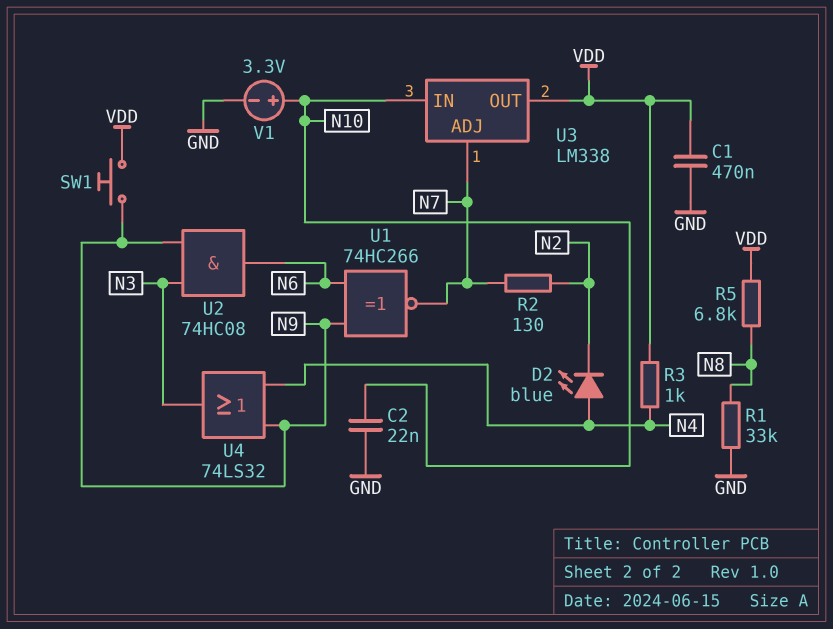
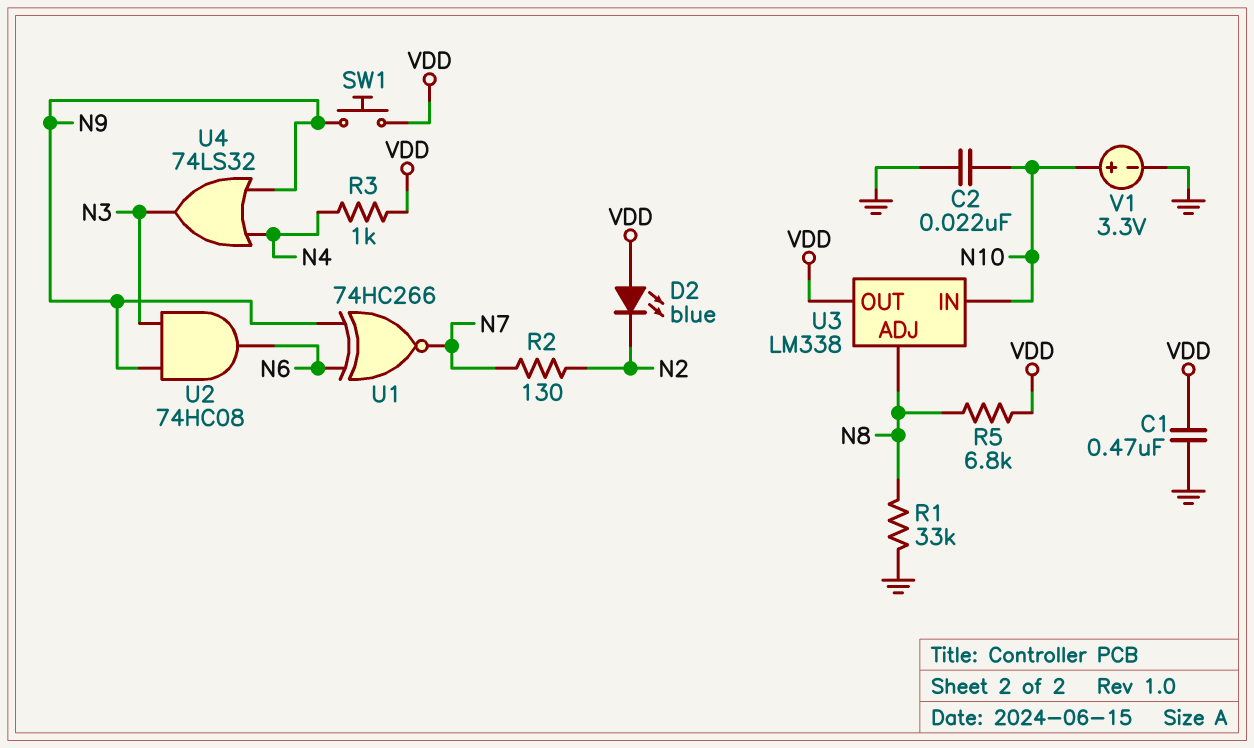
D2: LED blue (A N4, K N2) -> LED blue (A VDD, K N2)
U3 pin ADJ: N7 -> N8

